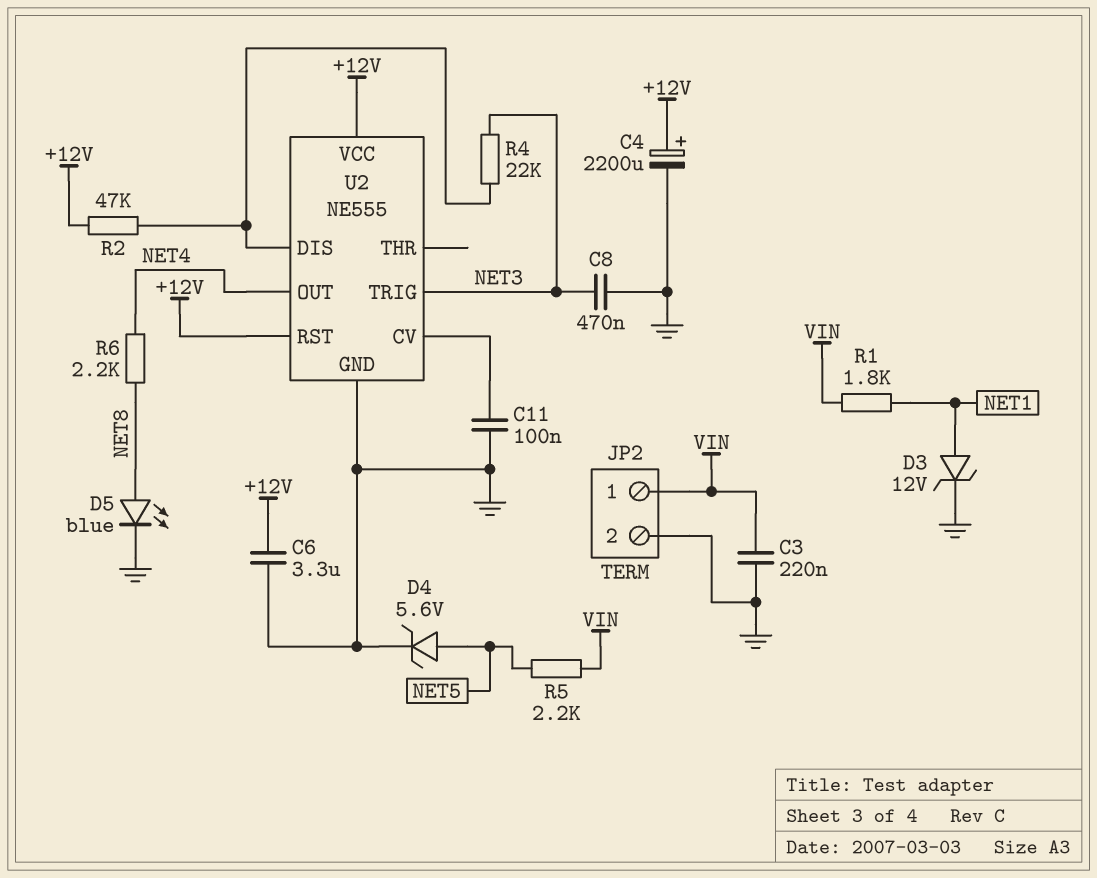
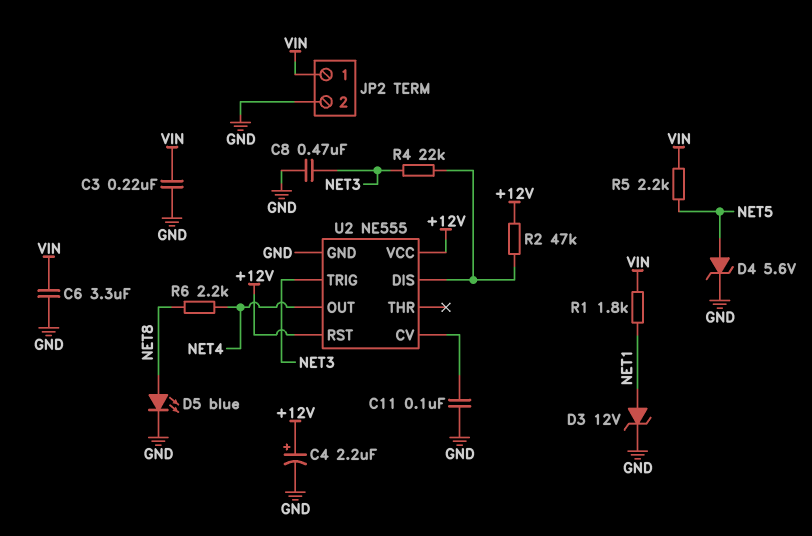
C4: 2200uF (plus +12V, minus GND) -> 2.2uF (plus +12V, minus GND)
C6: 3.3uF (+12V, GND) -> 3.3uF (GND, VIN)

